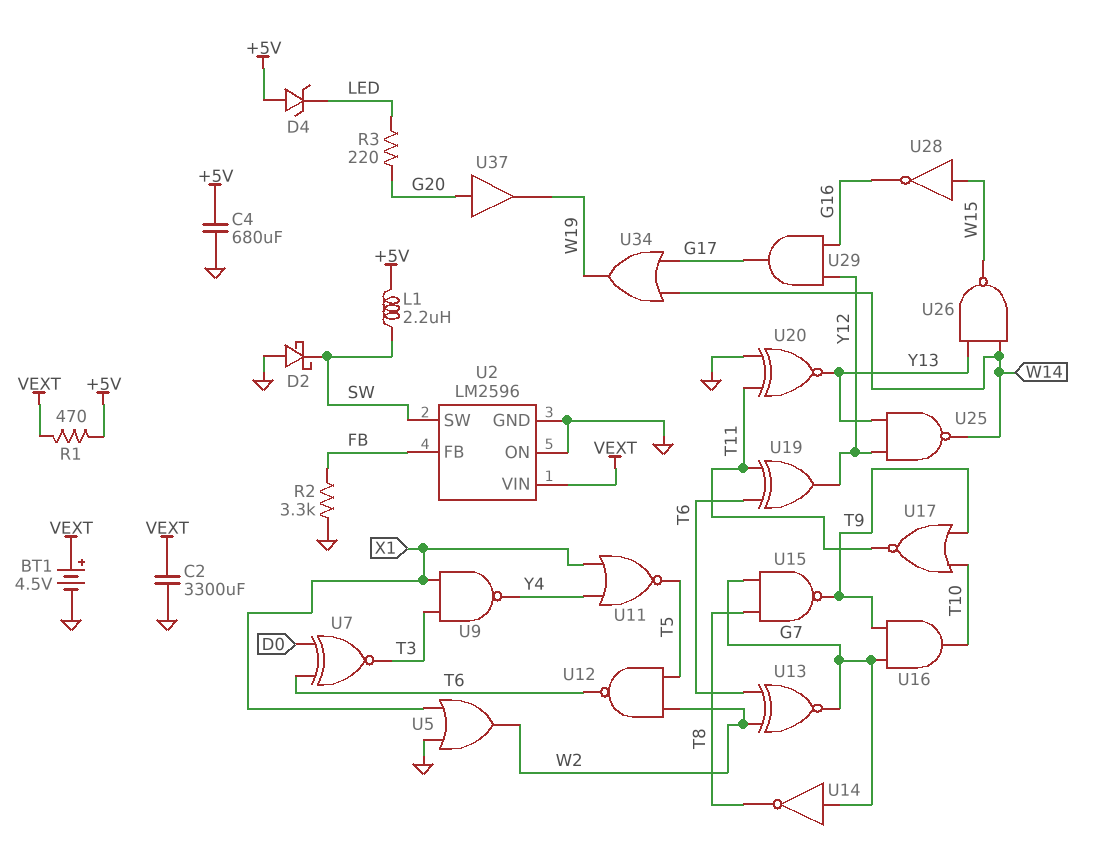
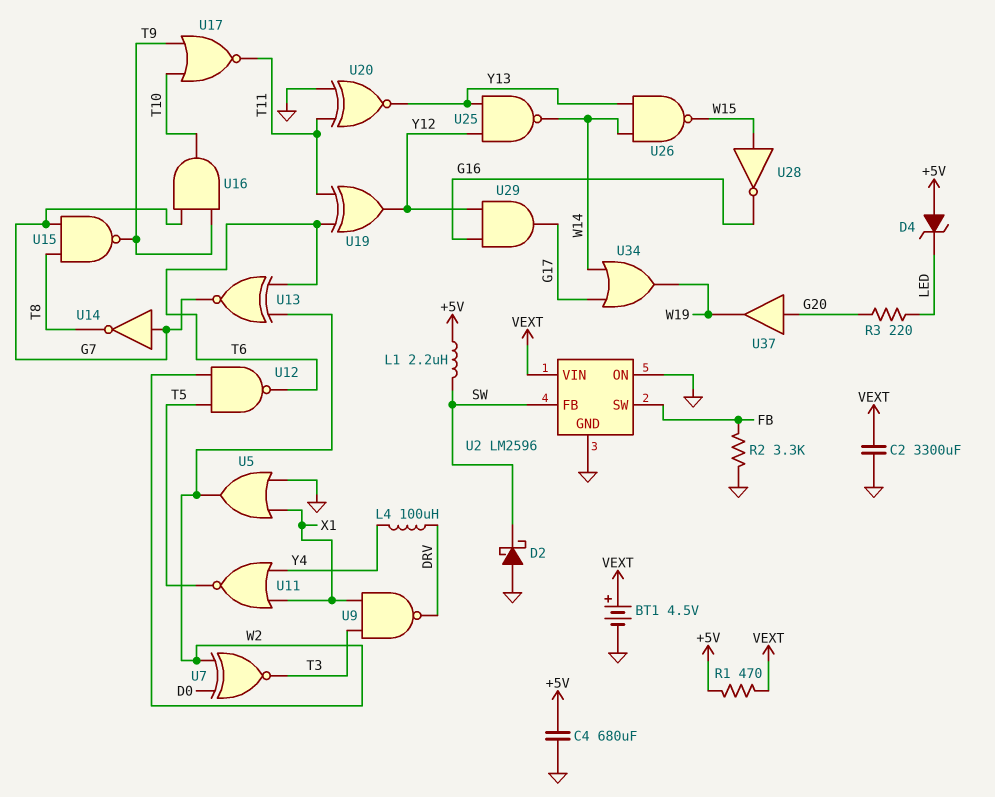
L4: none -> 100uH (DRV, Y4)
U2 pin FB: FB -> SW
U2 pin SW: SW -> FB
U7: XNOR (in D0, in T6, out T3) -> XNOR (in D0, in W2, out T3)
U9: NAND (in T3, in X1, out Y4) -> NAND (in T3, in X1, out DRV)

